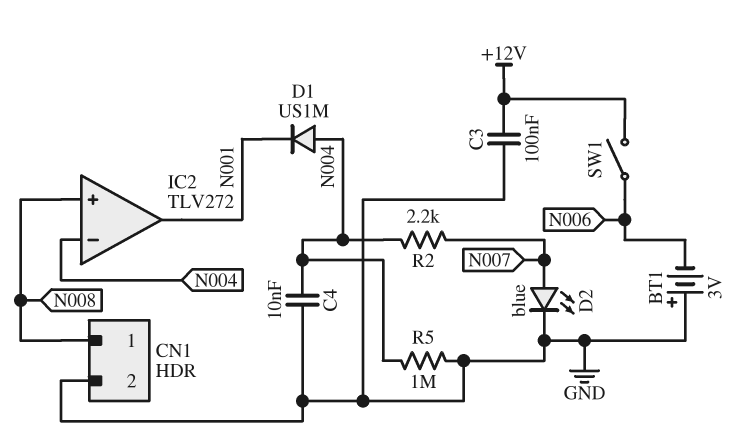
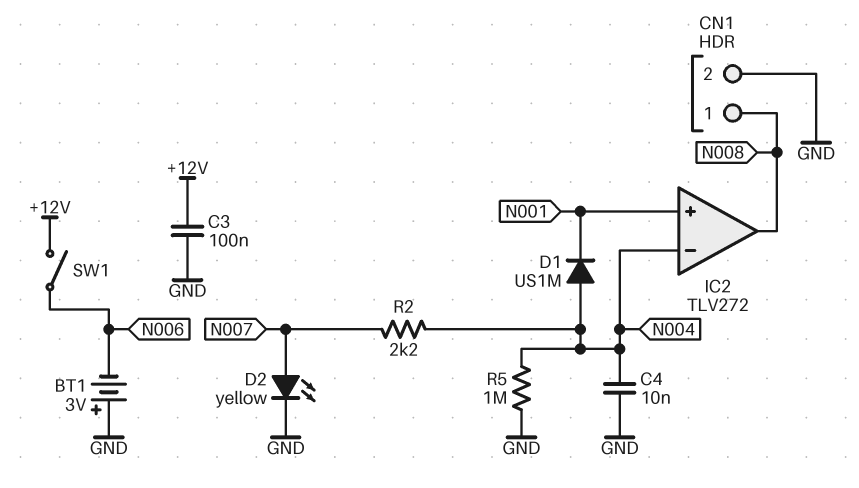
D2: LED blue (A N007, K GND) -> LED yellow (A N007, K GND)
IC2 pin in+: N008 -> N001
IC2 pin out: N001 -> N008

